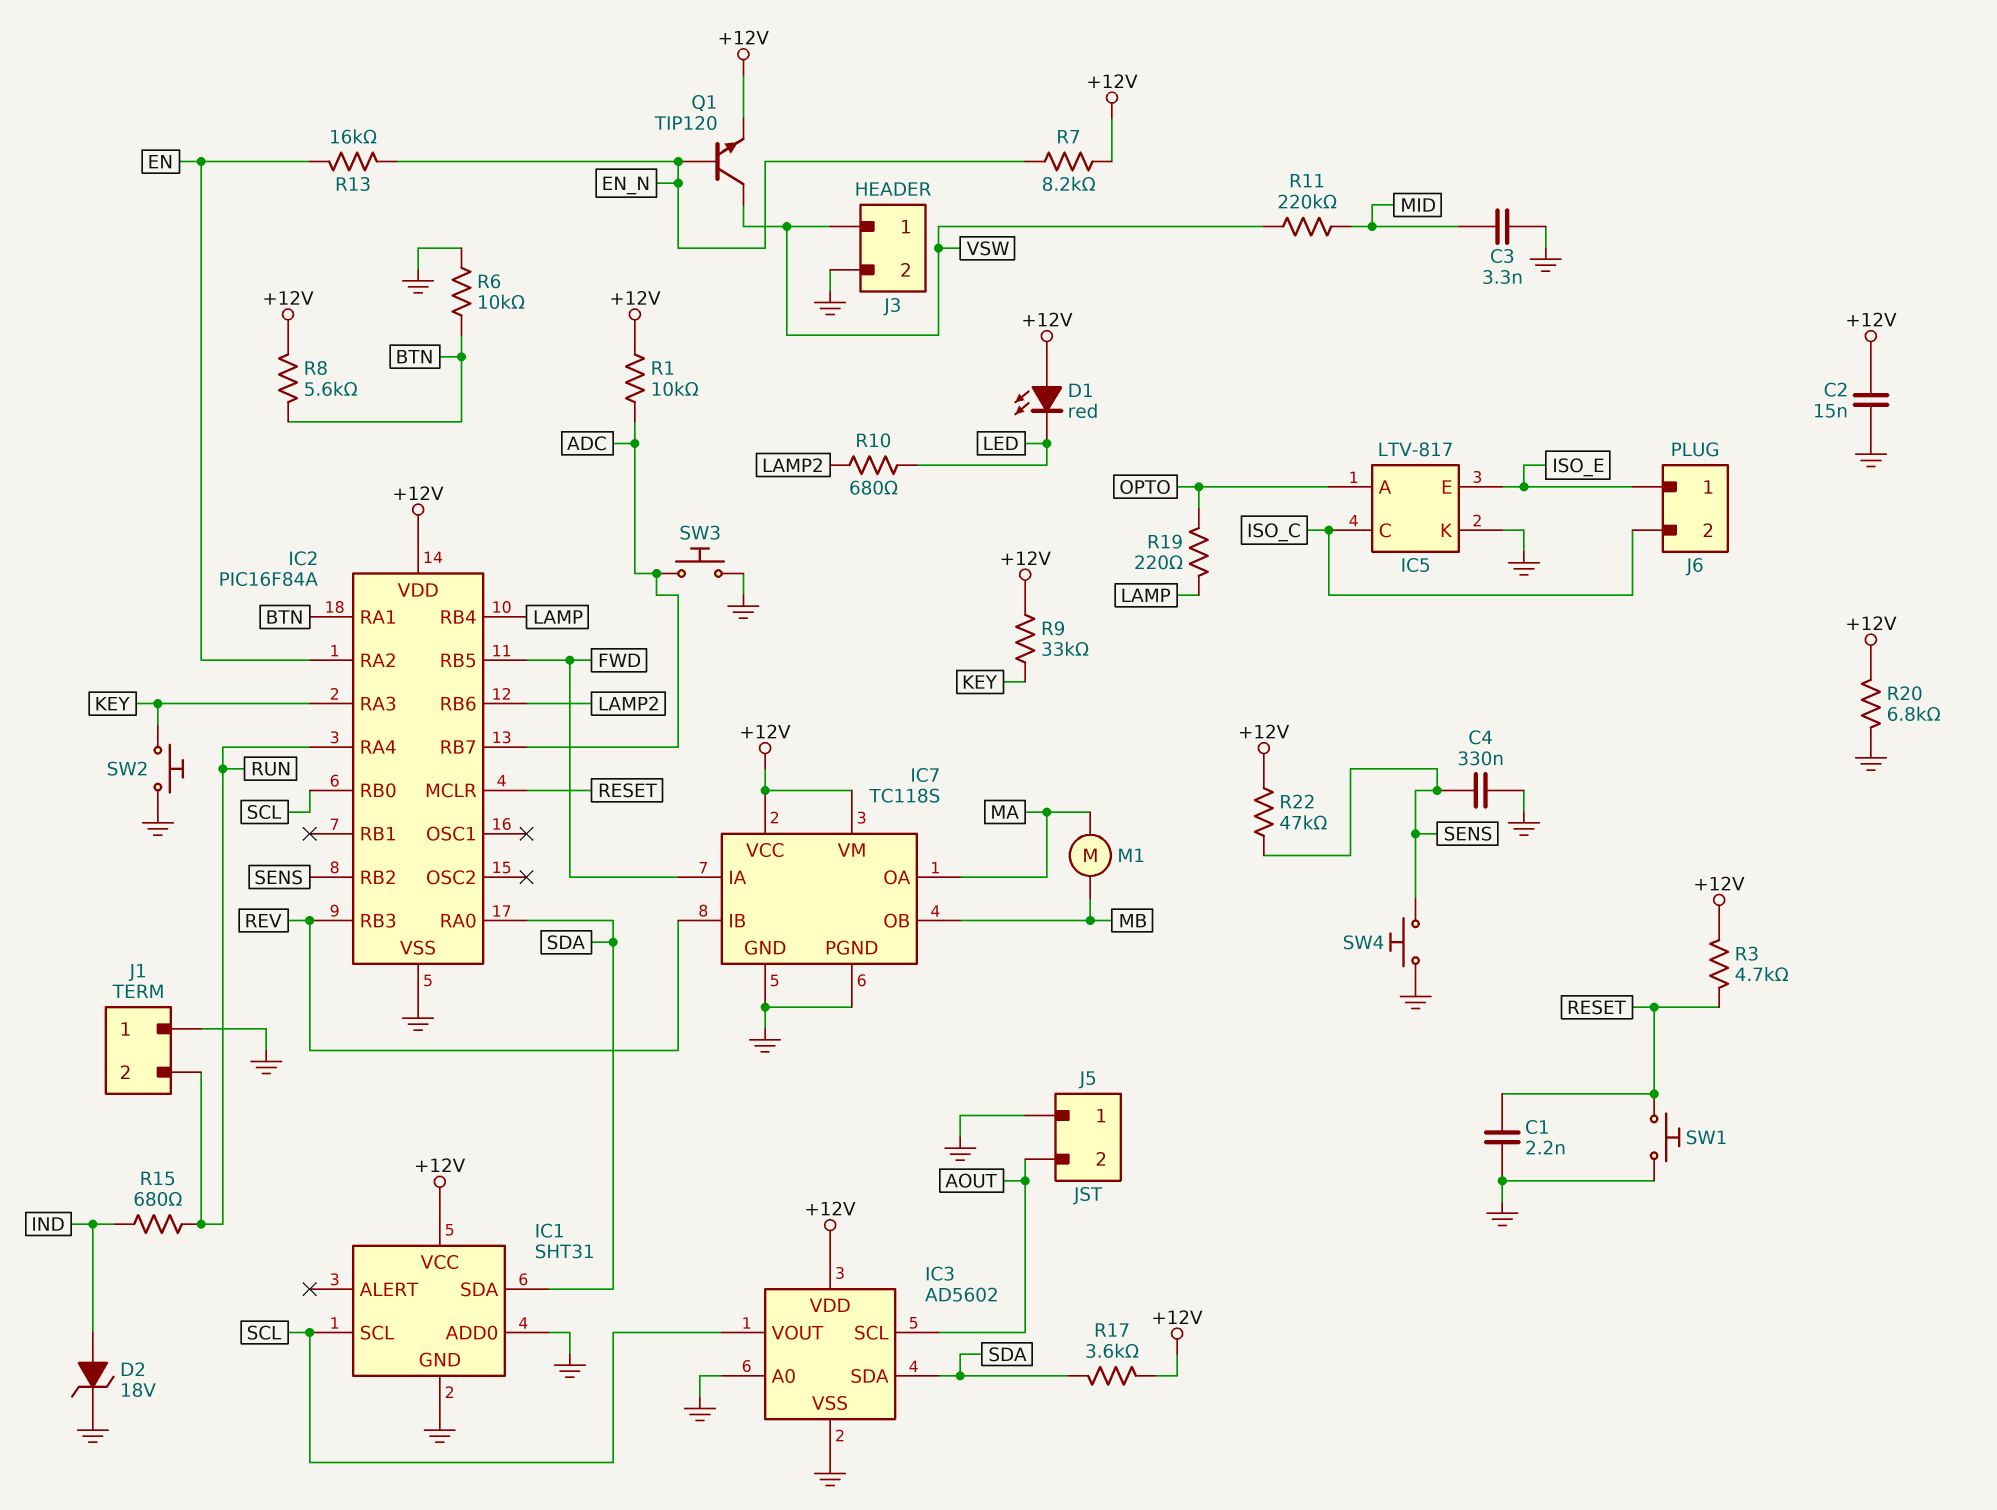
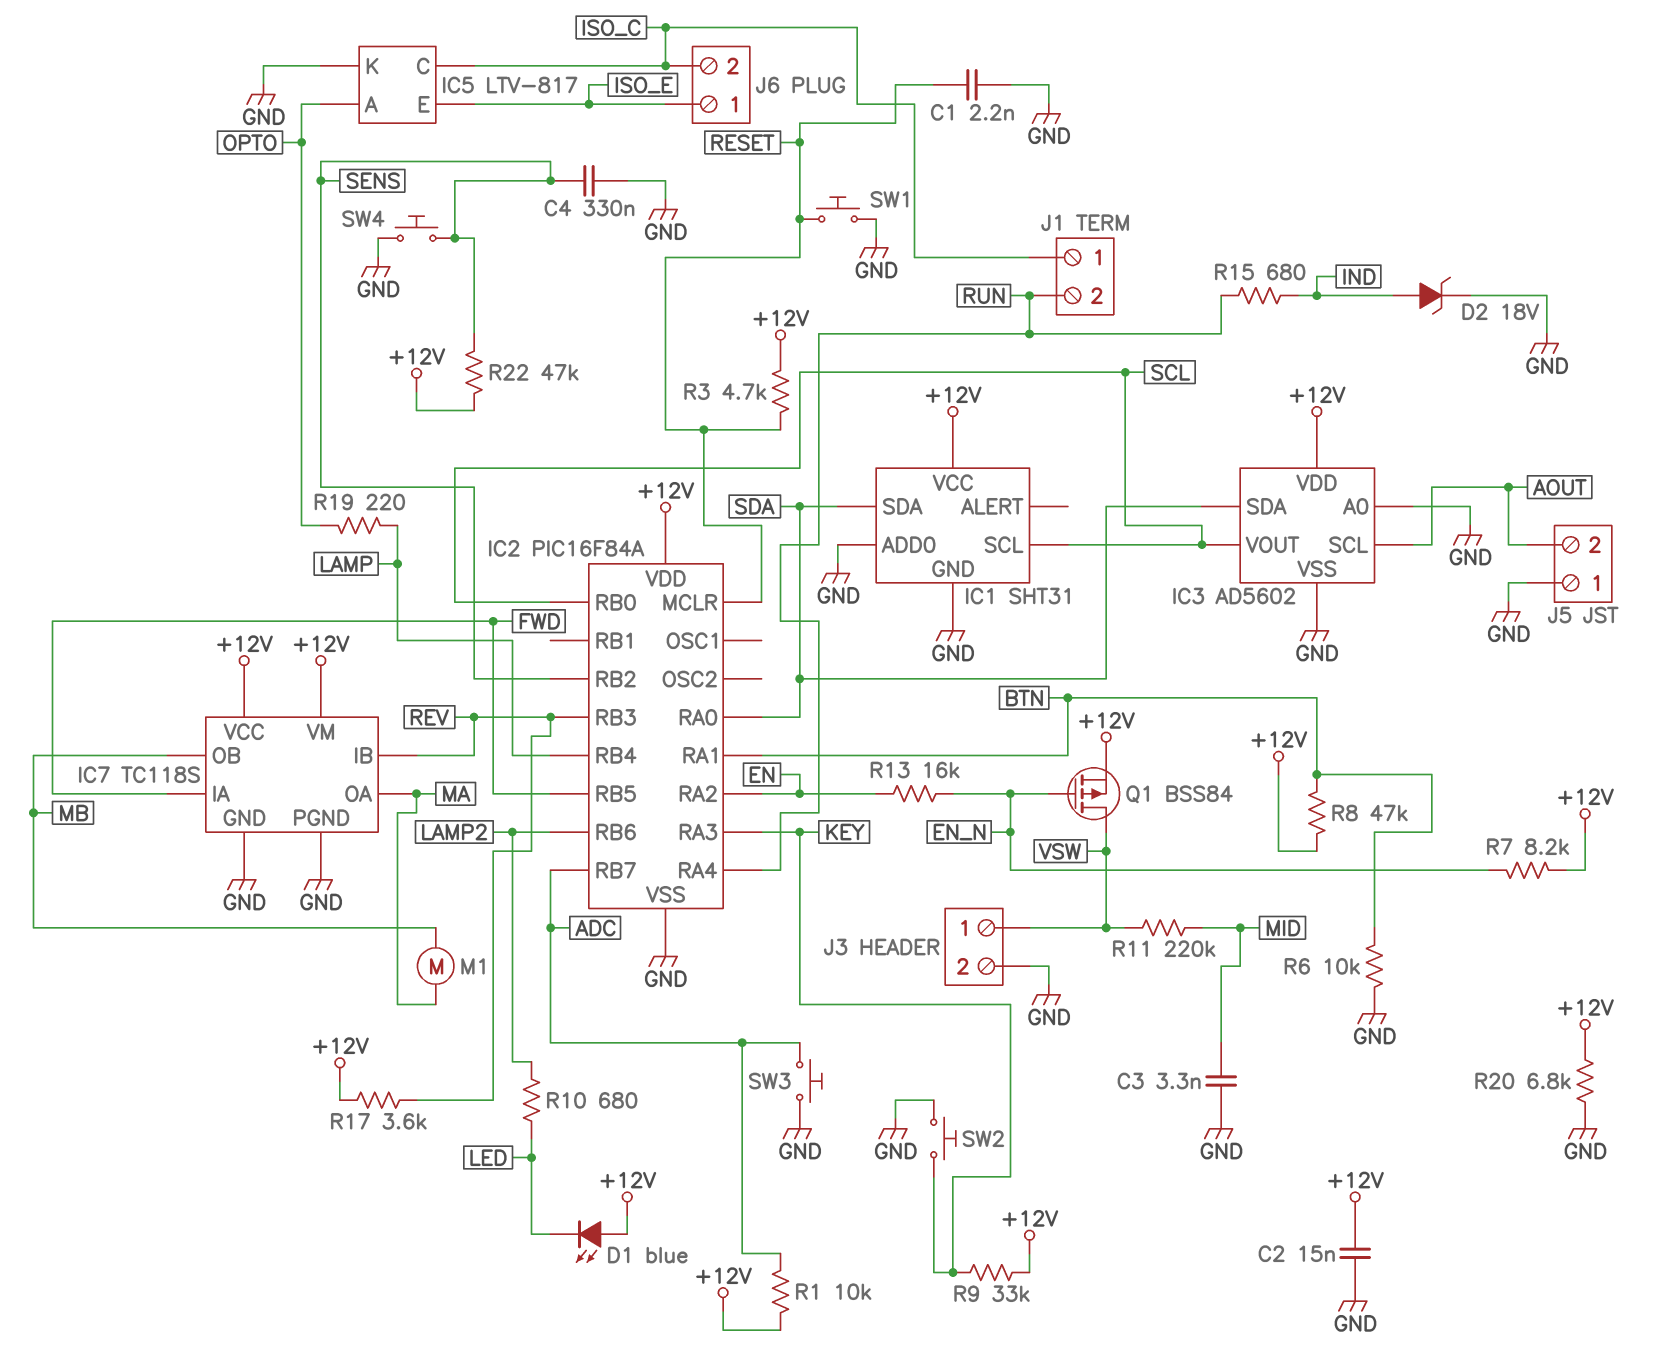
D1: LED red (A +12V, K LED) -> LED blue (A +12V, K LED)
J1 pin 1: GND -> ISO_C
Q1: NPN TIP120 (B EN_N, C VSW, E +12V) -> PMOS BSS84 (G EN_N, D VSW, S +12V)
R8: 5.6k (+12V, BTN) -> 47k (+12V, BTN)
R17: 3.6k (+12V, SDA) -> 3.6k (+12V, REV)

